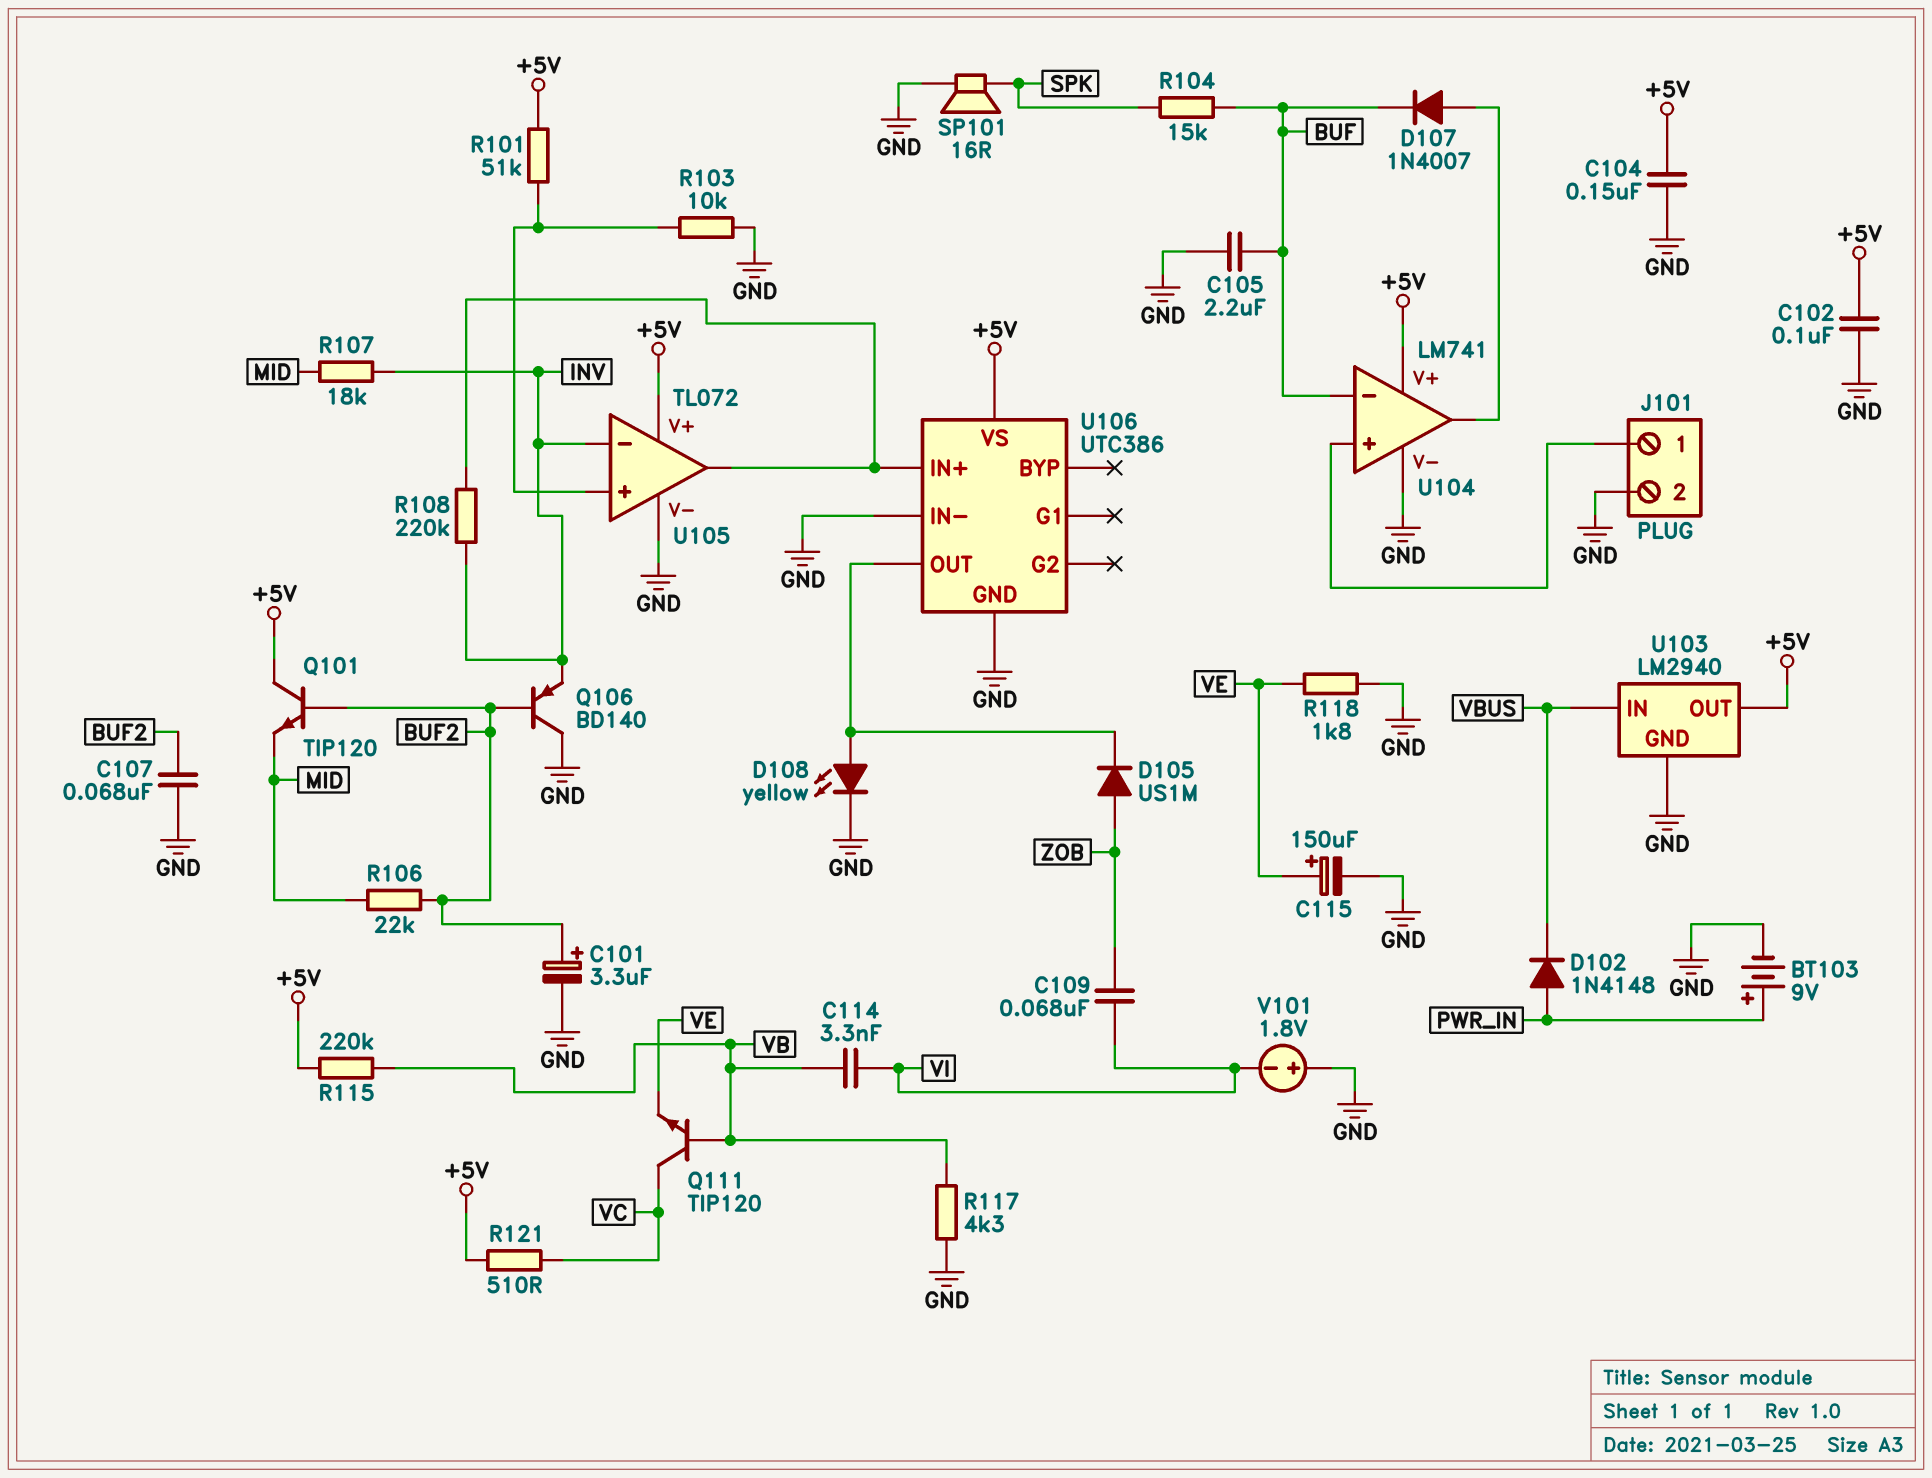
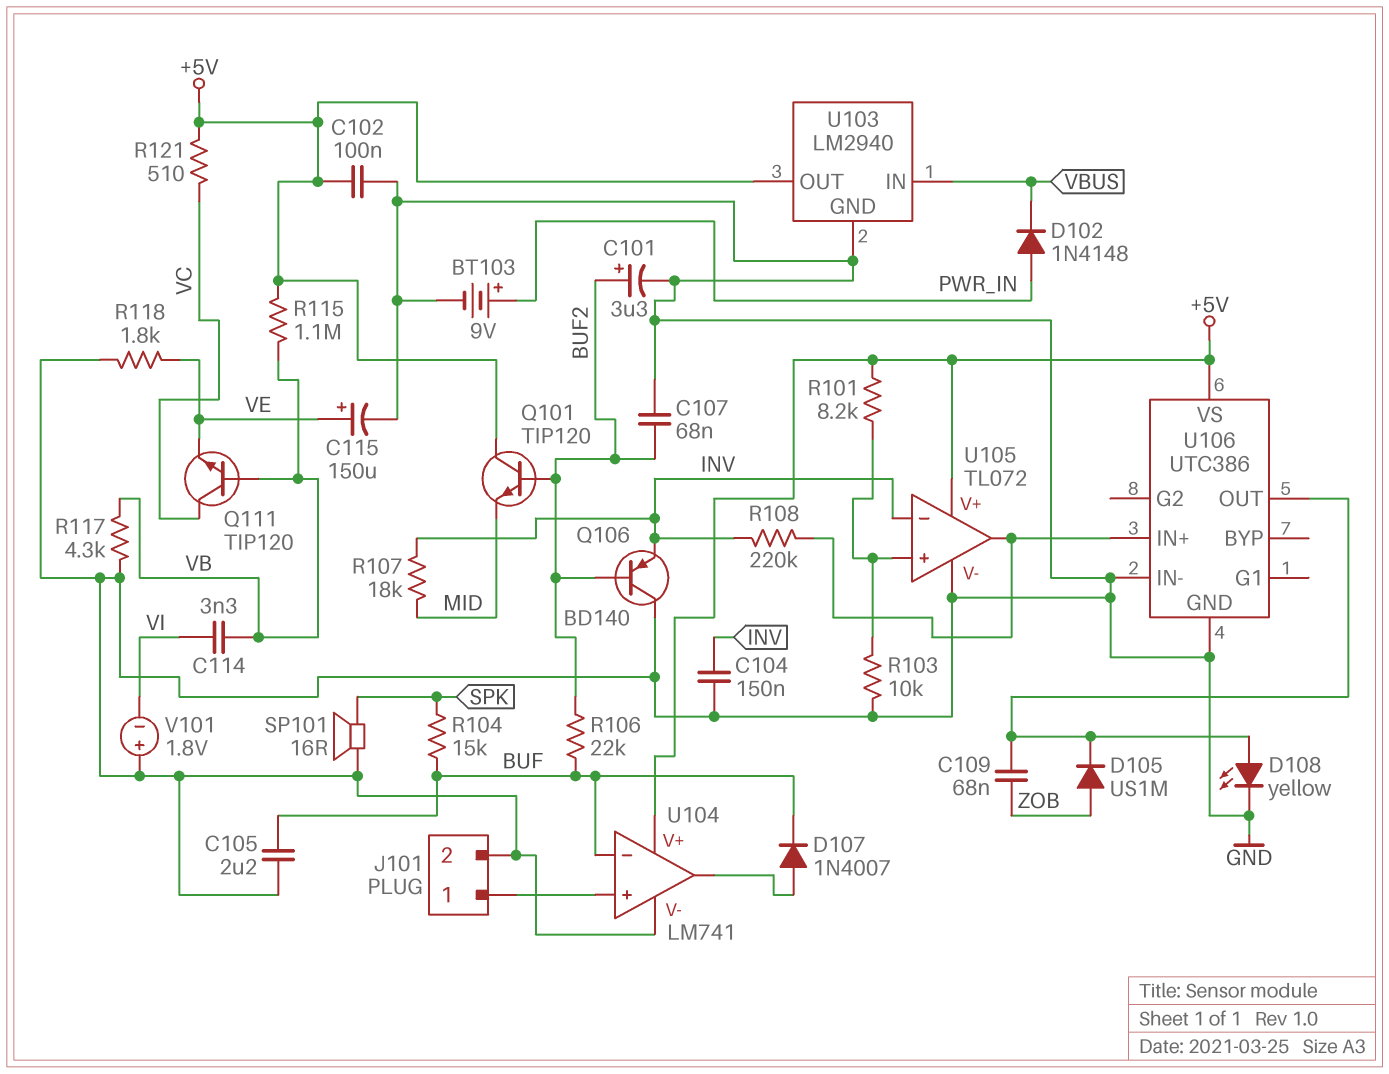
C104: 150nF (+5V, GND) -> 150nF (GND, INV)
C109: 68nF (VI, ZOB) -> 68nF (U106/OUT, ZOB)
R101: 51k (+5V, U105/in+) -> 8.2k (+5V, U105/in+)
R106: 22k (BUF2, MID) -> 22k (BUF, BUF2)
R115: 220k (+5V, VB) -> 1.1M (+5V, VB)

